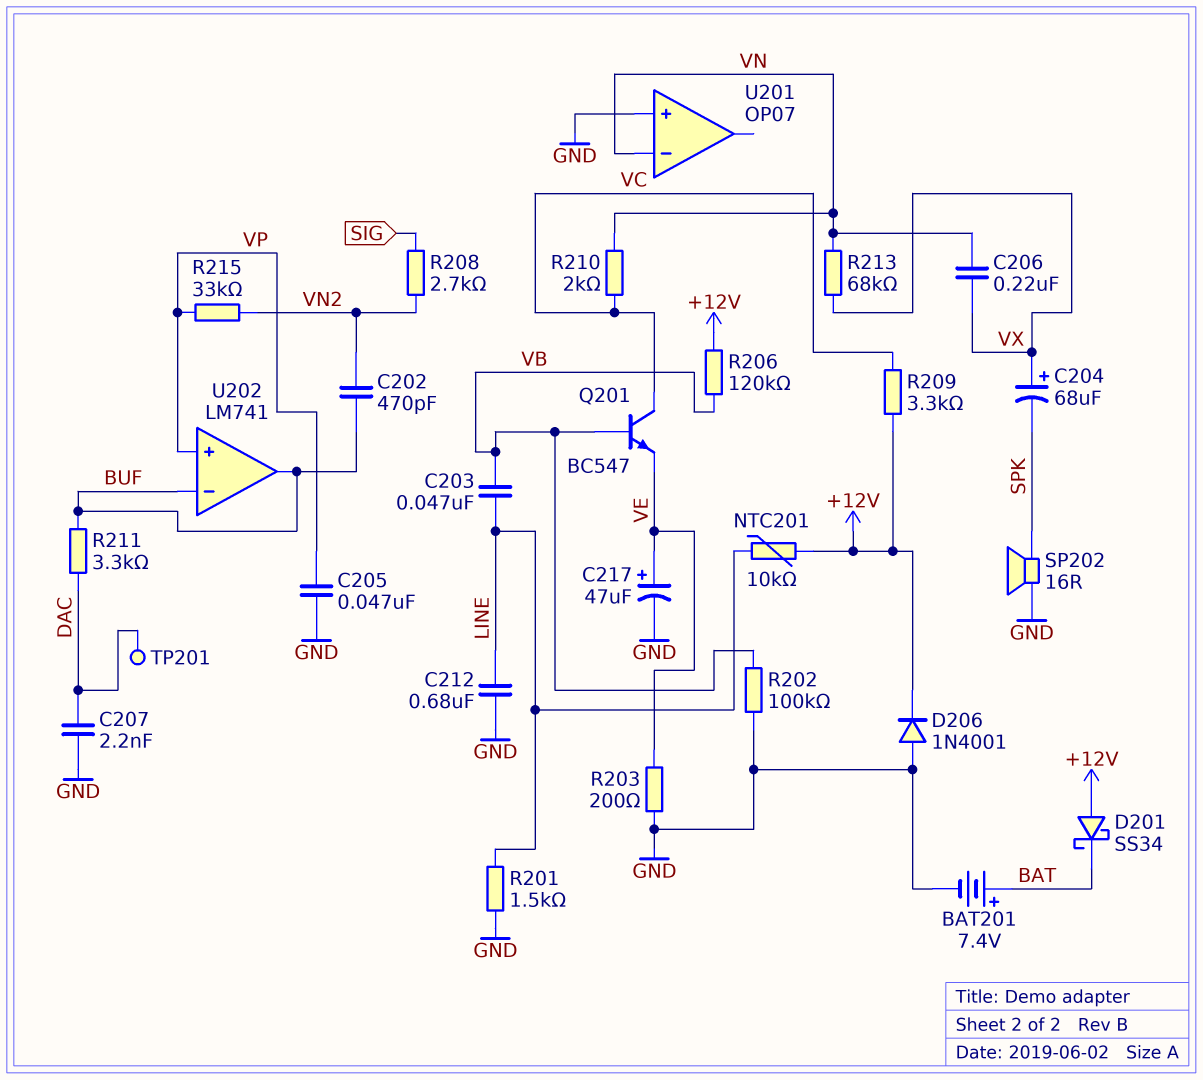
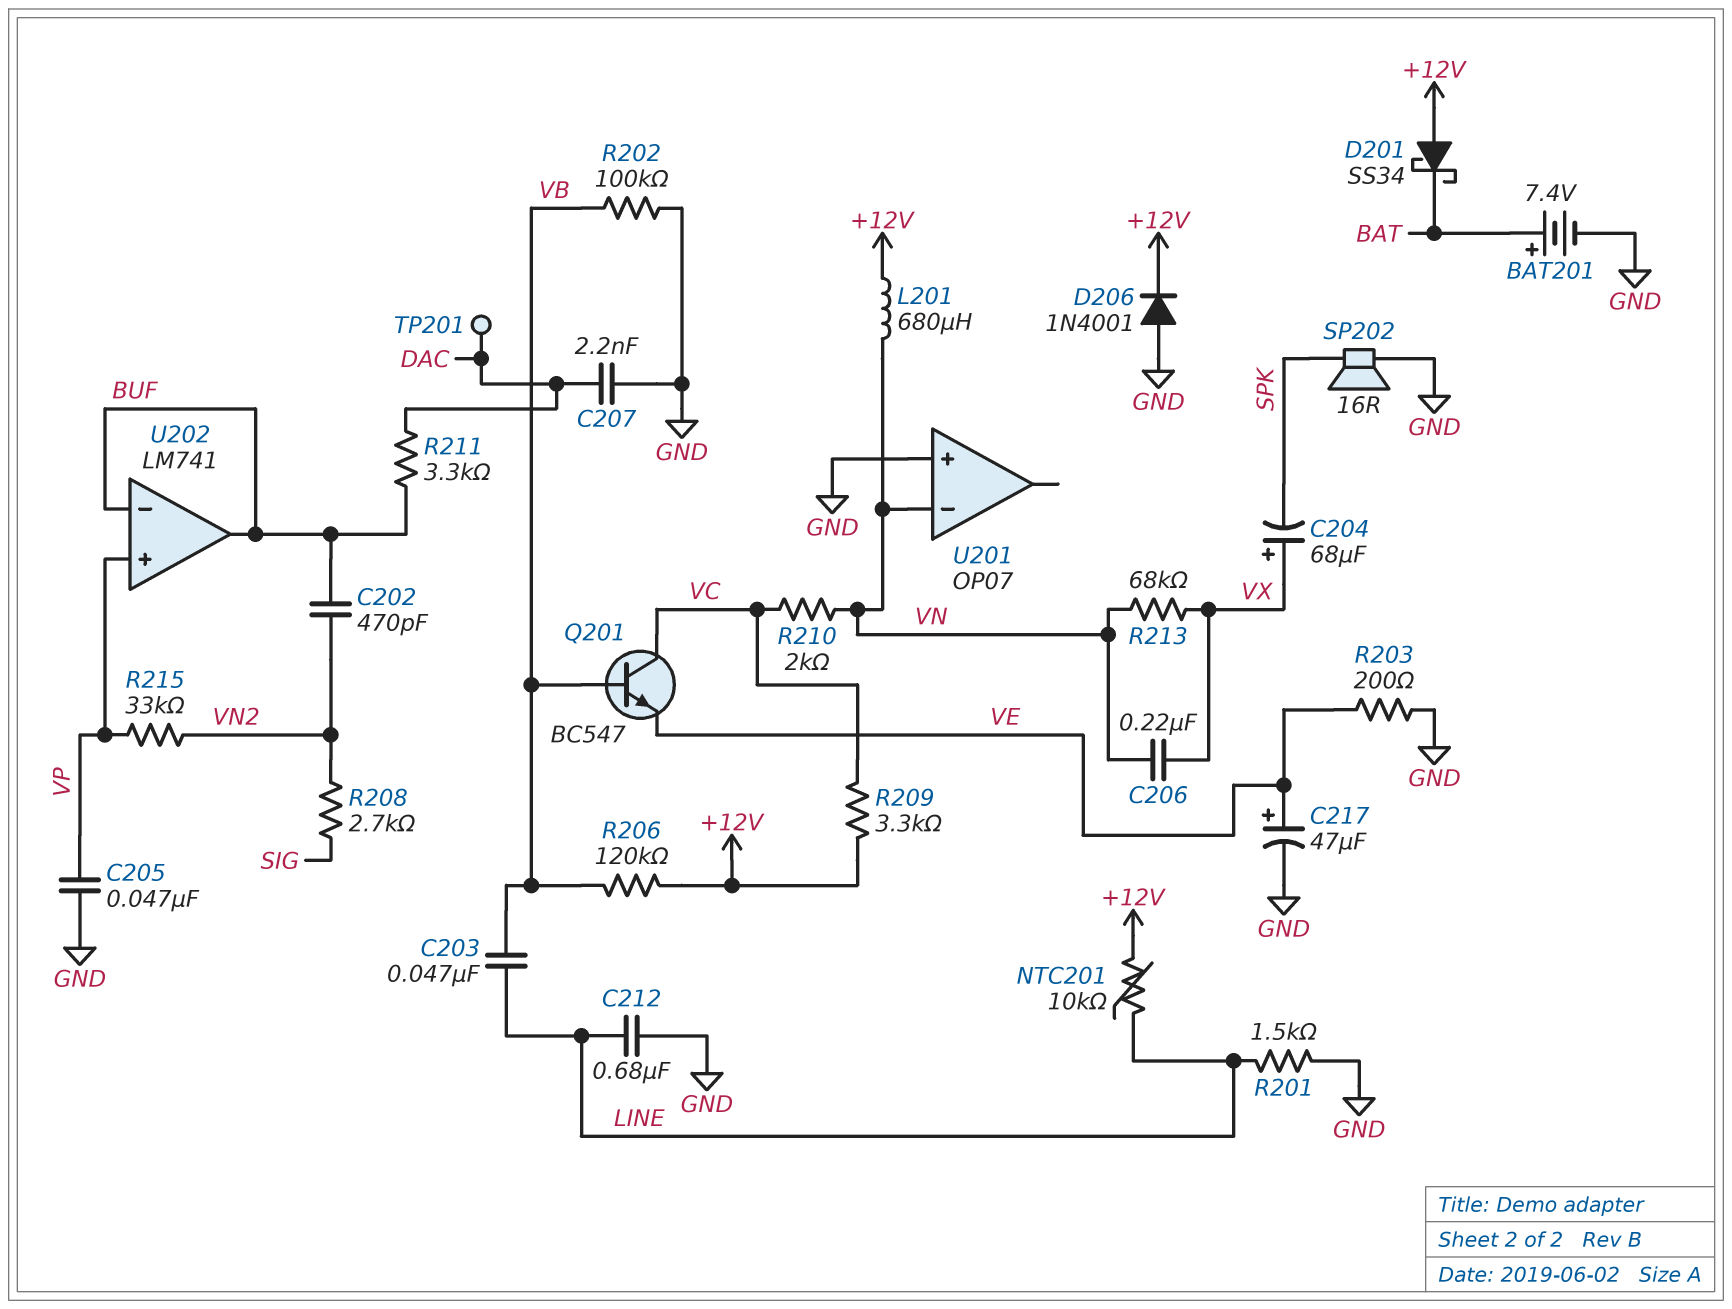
L201: none -> 680uH (+12V, VN)

